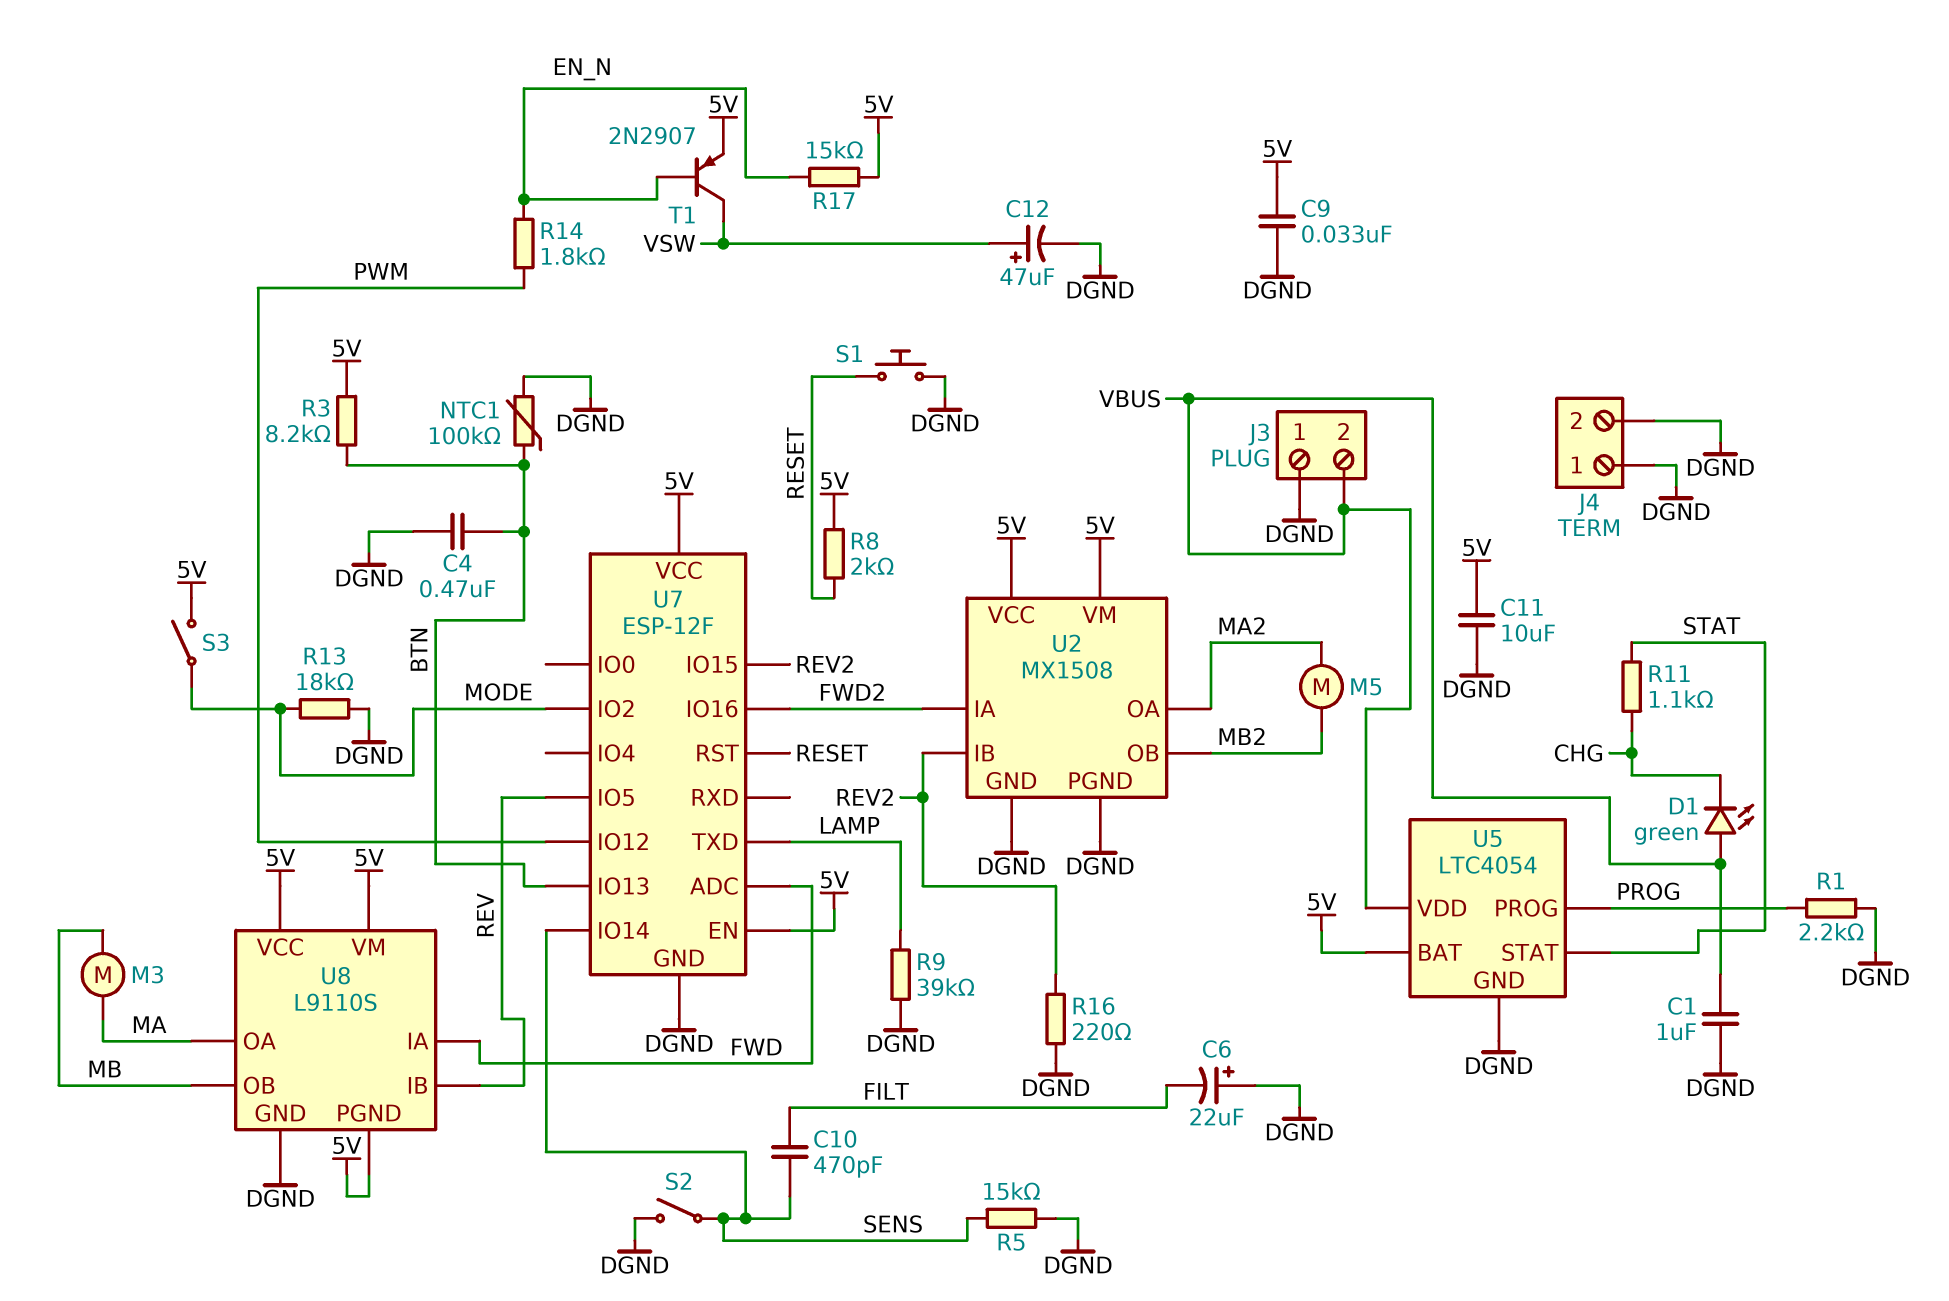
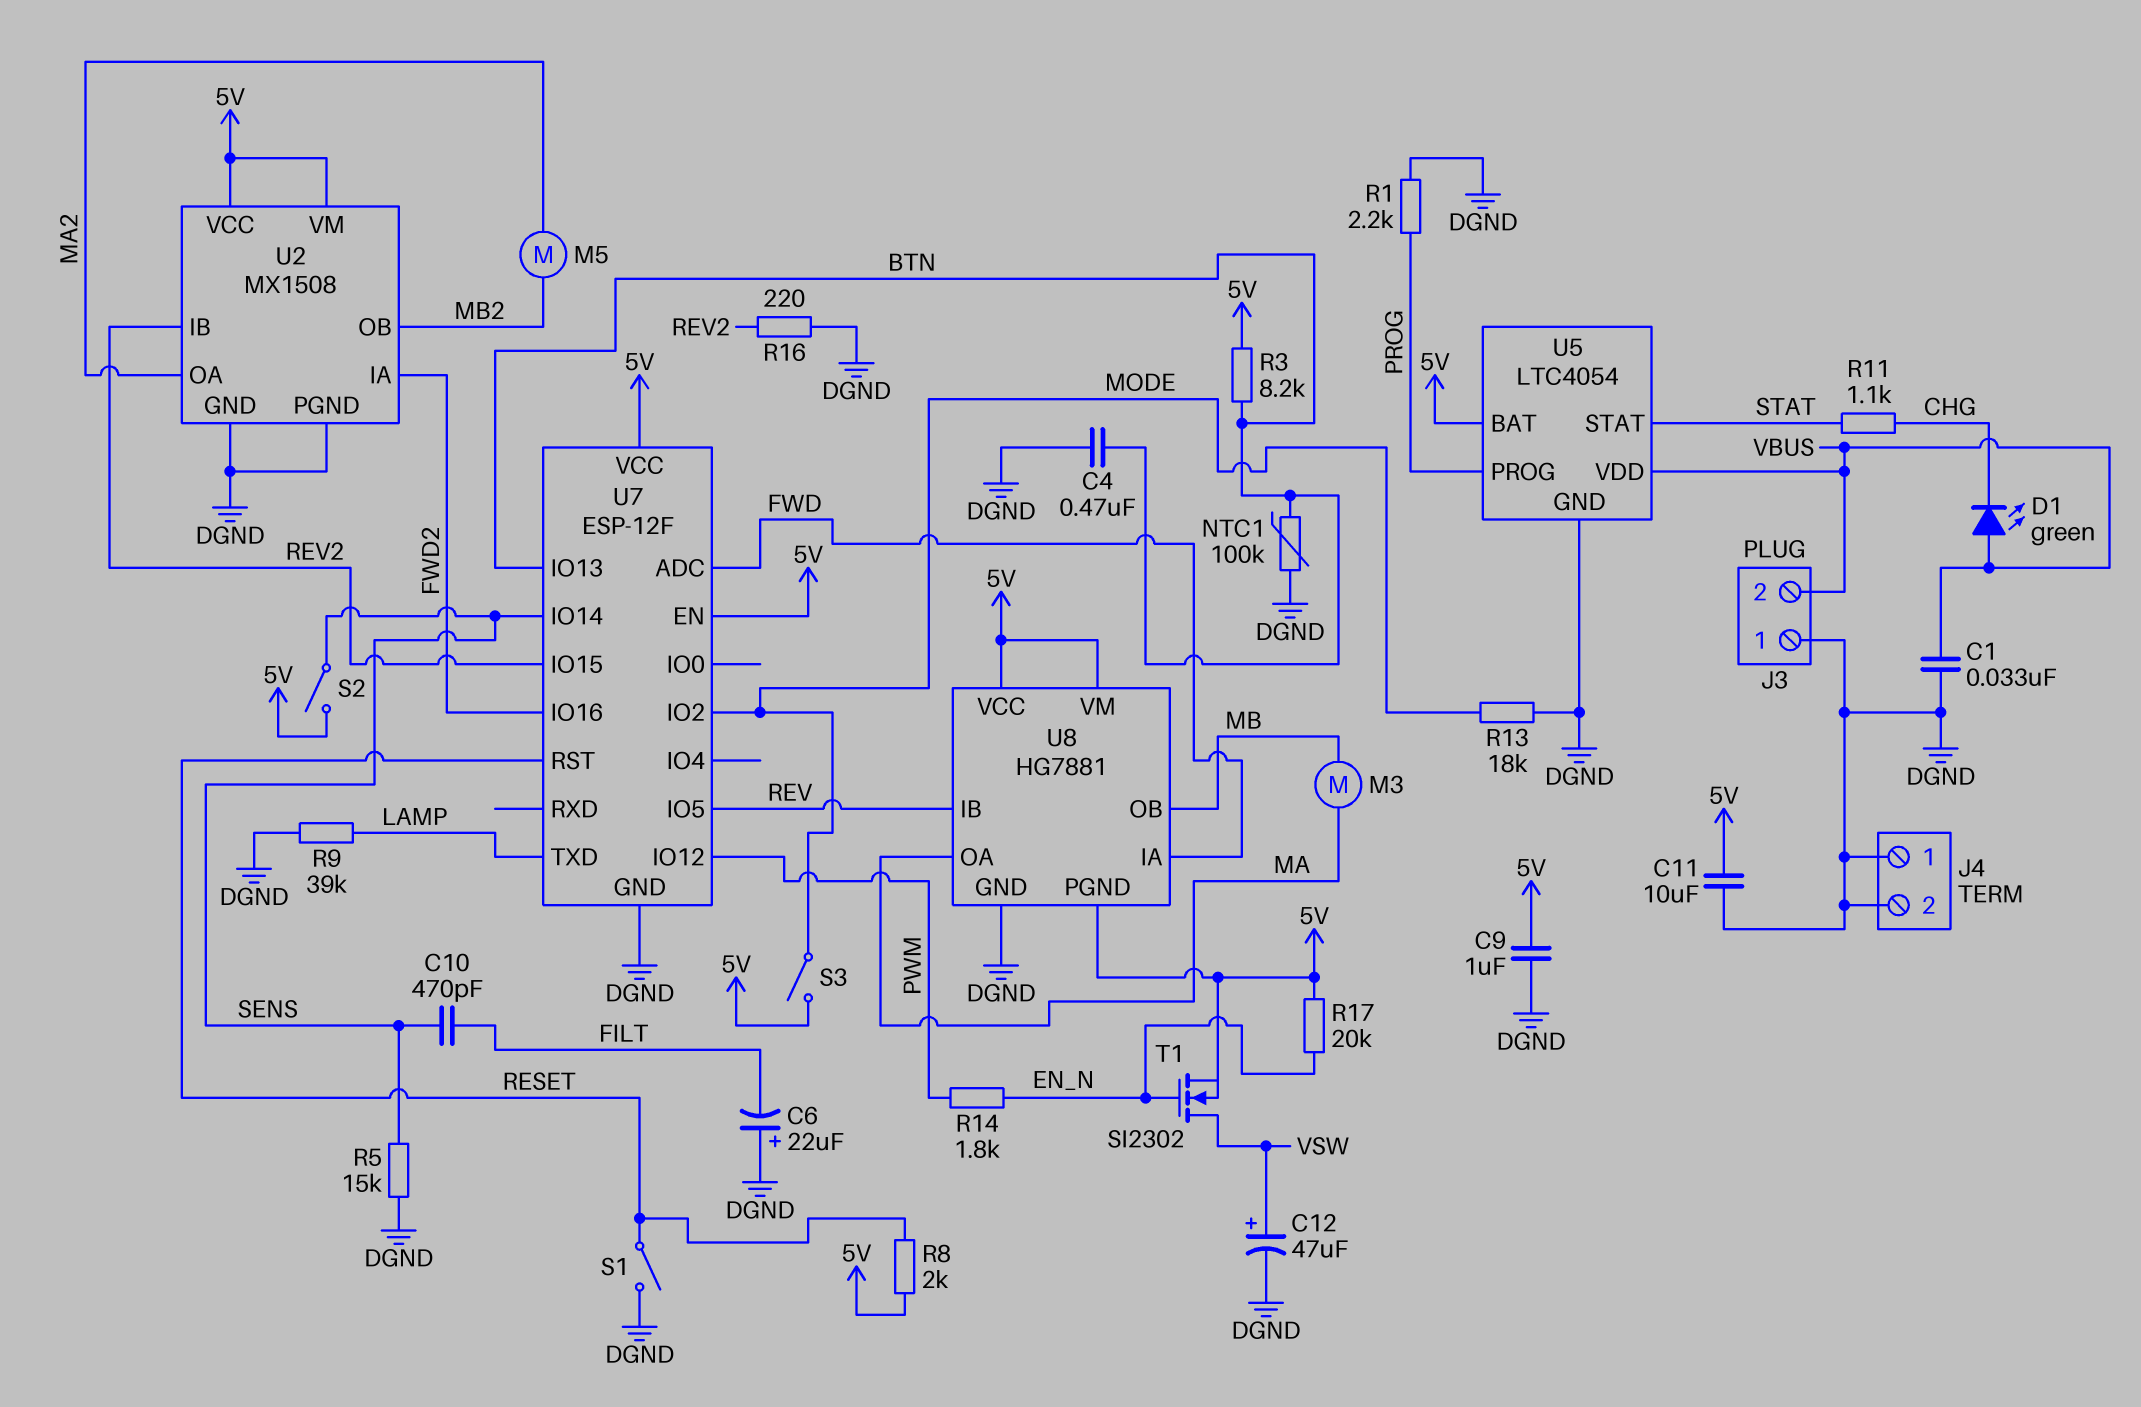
C1: 1uF (DGND, VBUS) -> 33nF (DGND, VBUS)
C9: 33nF (5V, DGND) -> 1uF (5V, DGND)
R17: 15k (5V, EN_N) -> 20k (5V, EN_N)
S1: button (DGND, RESET) -> switch (DGND, RESET)
S2: switch (DGND, SENS) -> switch (5V, SENS)
T1: PNP 2N2907 (B EN_N, C VSW, E 5V) -> NMOS SI2302 (G EN_N, D VSW, S 5V)
U8: L9110S -> HG7881

